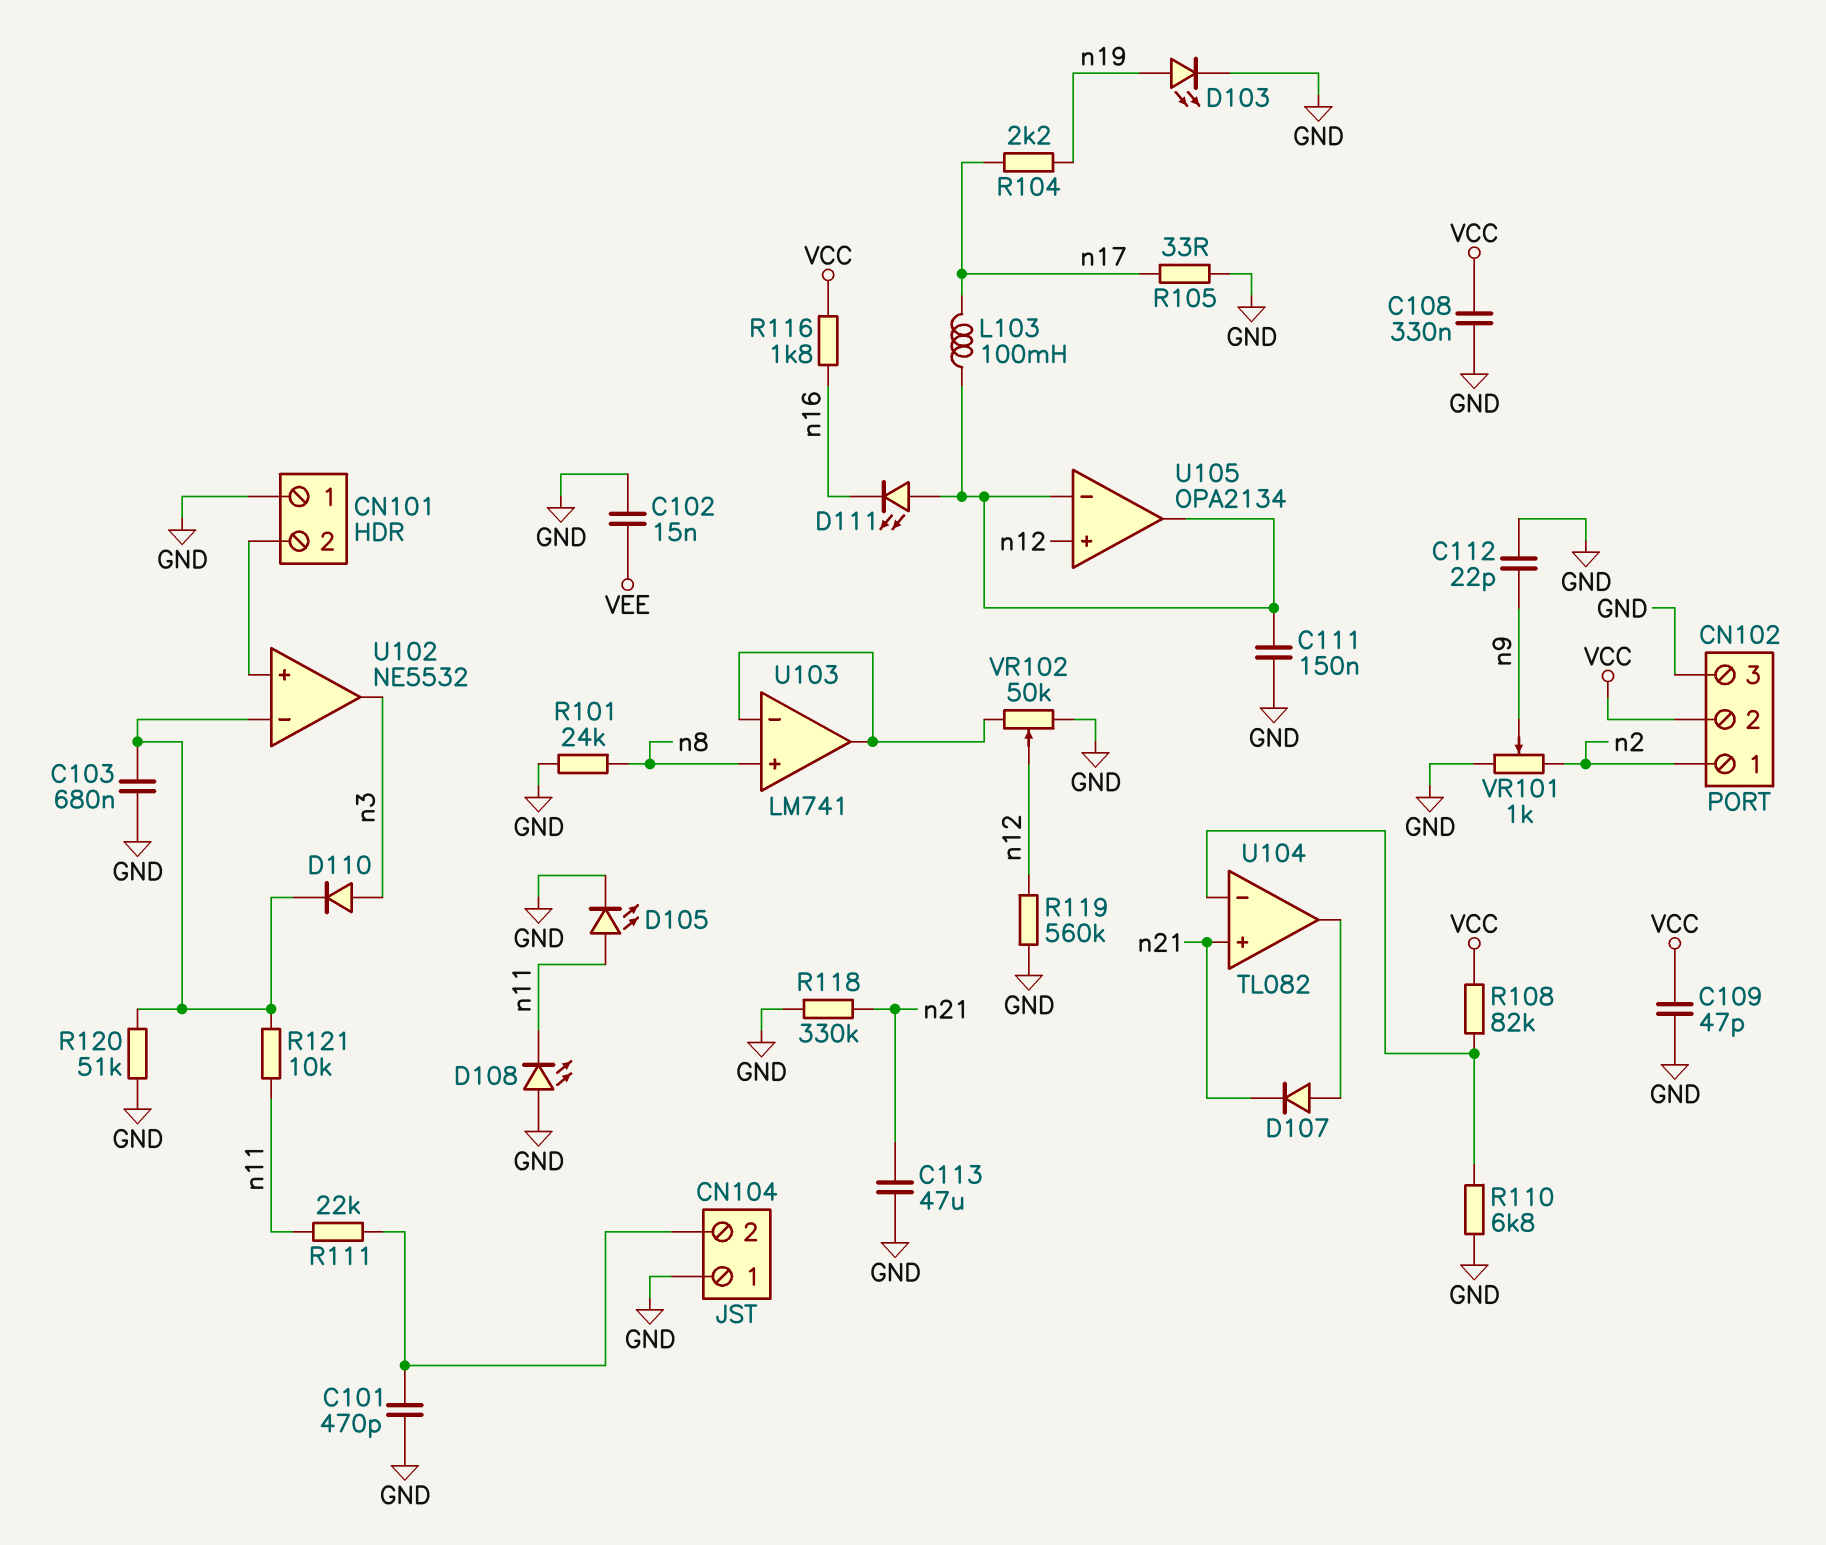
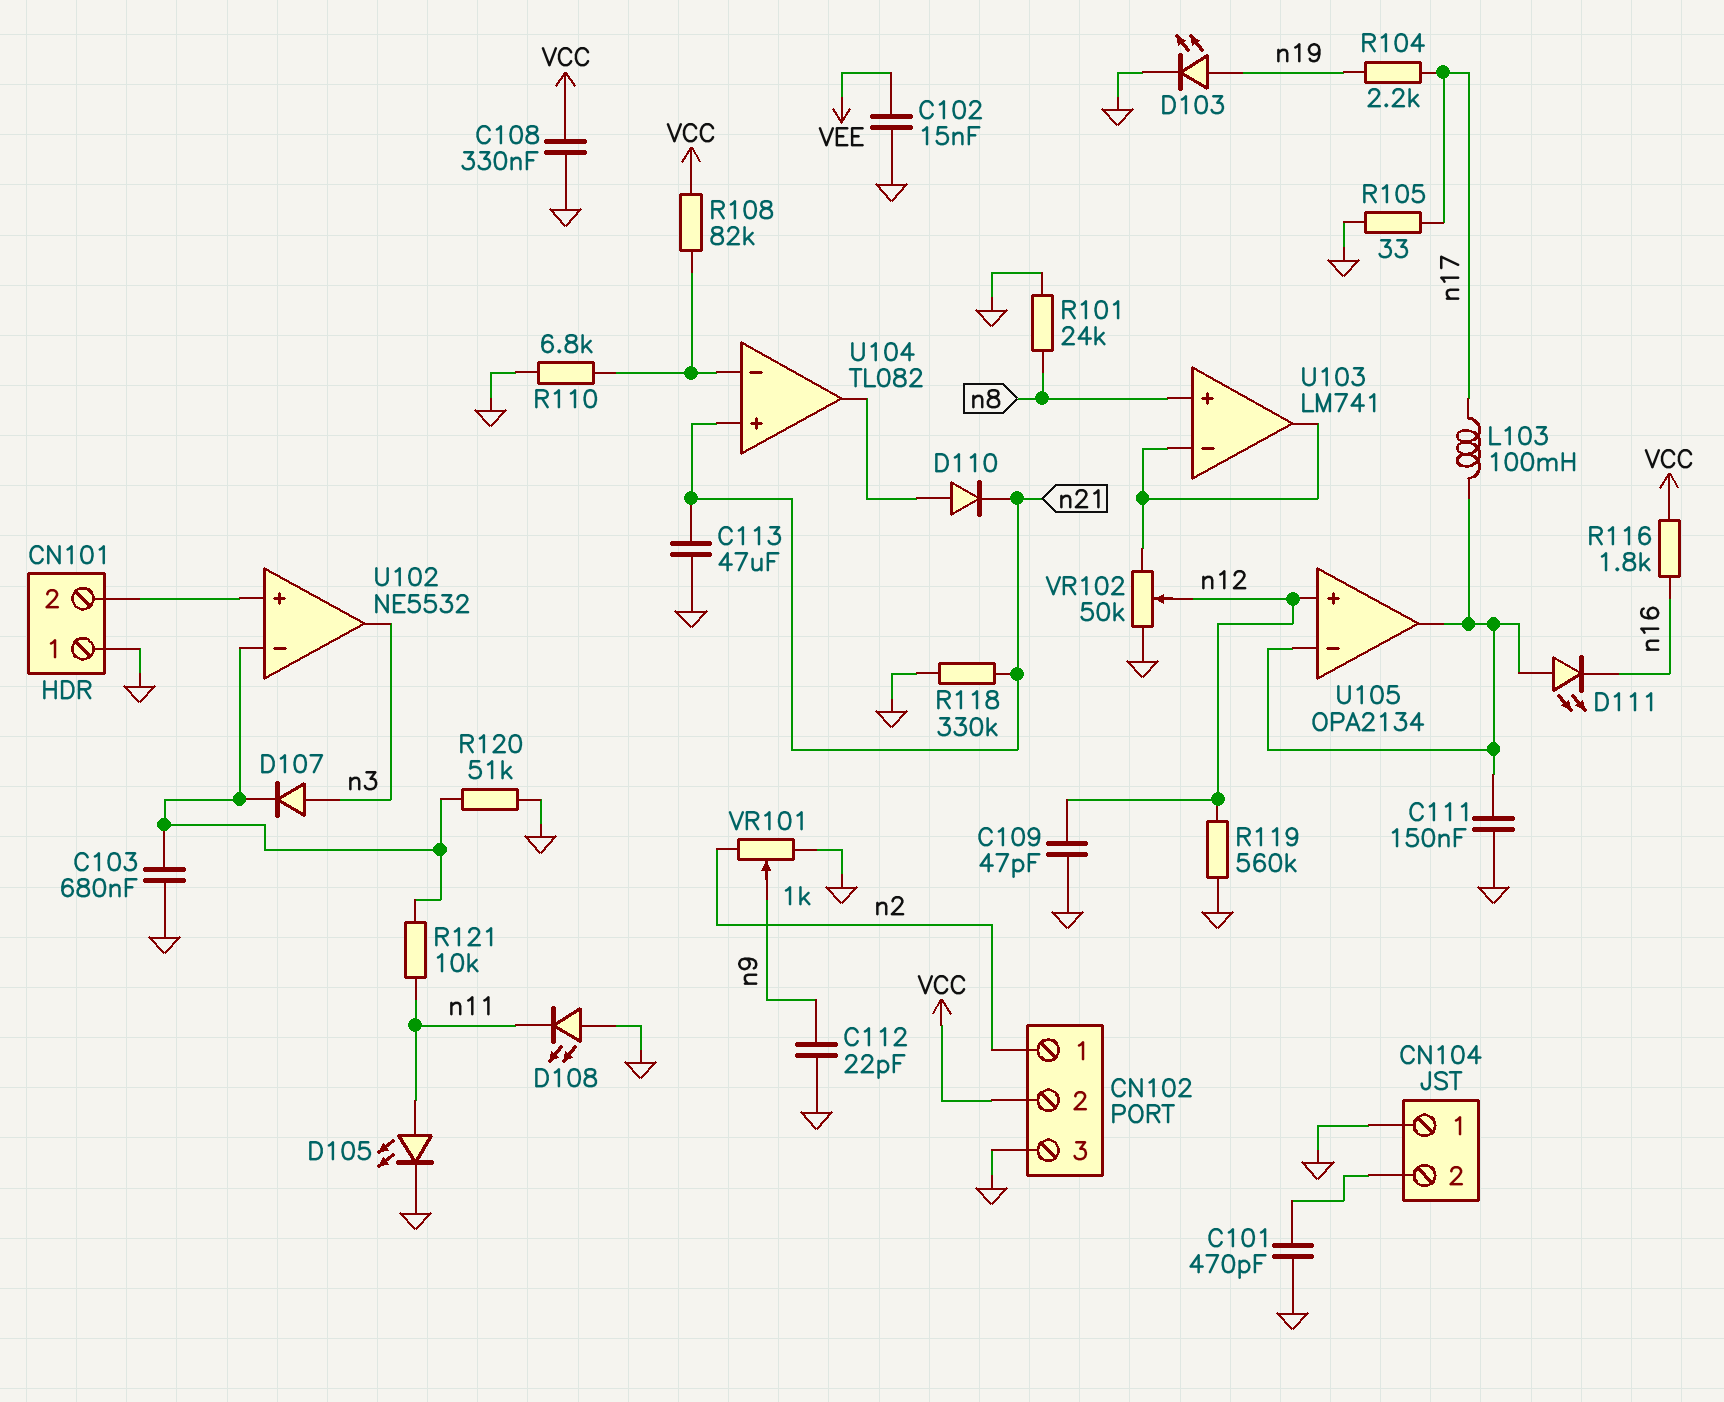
C109: 47pF (GND, VCC) -> 47pF (GND, n12)
D107: diode (A U104/out, K n21) -> diode (A n3, K U102/in-)
D110: diode (A n3, K U102/in-) -> diode (A U104/out, K n21)
R111: 22k (CN104/2, n11) -> none

